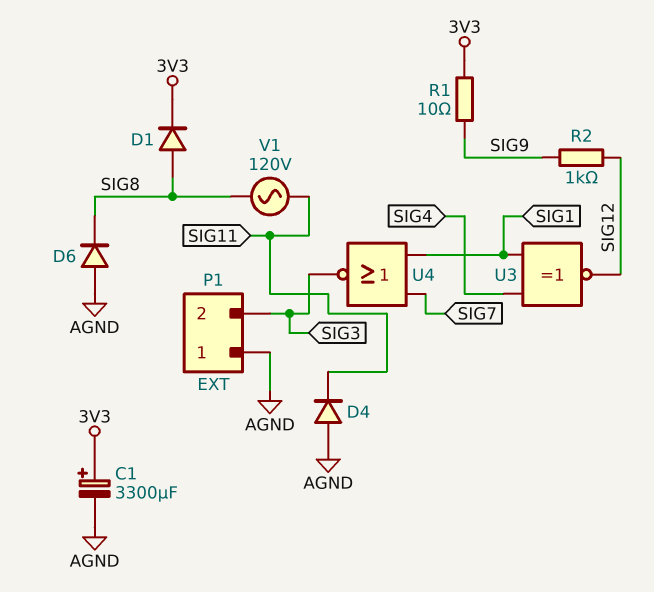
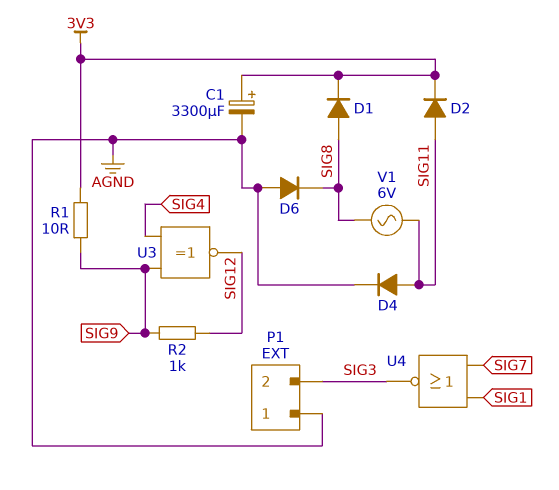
D2: none -> diode (A SIG11, K 3V3)
D4: diode (A AGND, K SIG11) -> diode (A SIG11, K AGND)
U3: XNOR (in SIG1, in SIG4, out SIG12) -> XNOR (in SIG4, in SIG9, out SIG12)
V1: AC 120V (SIG8, SIG11) -> AC 6V (SIG8, SIG11)

